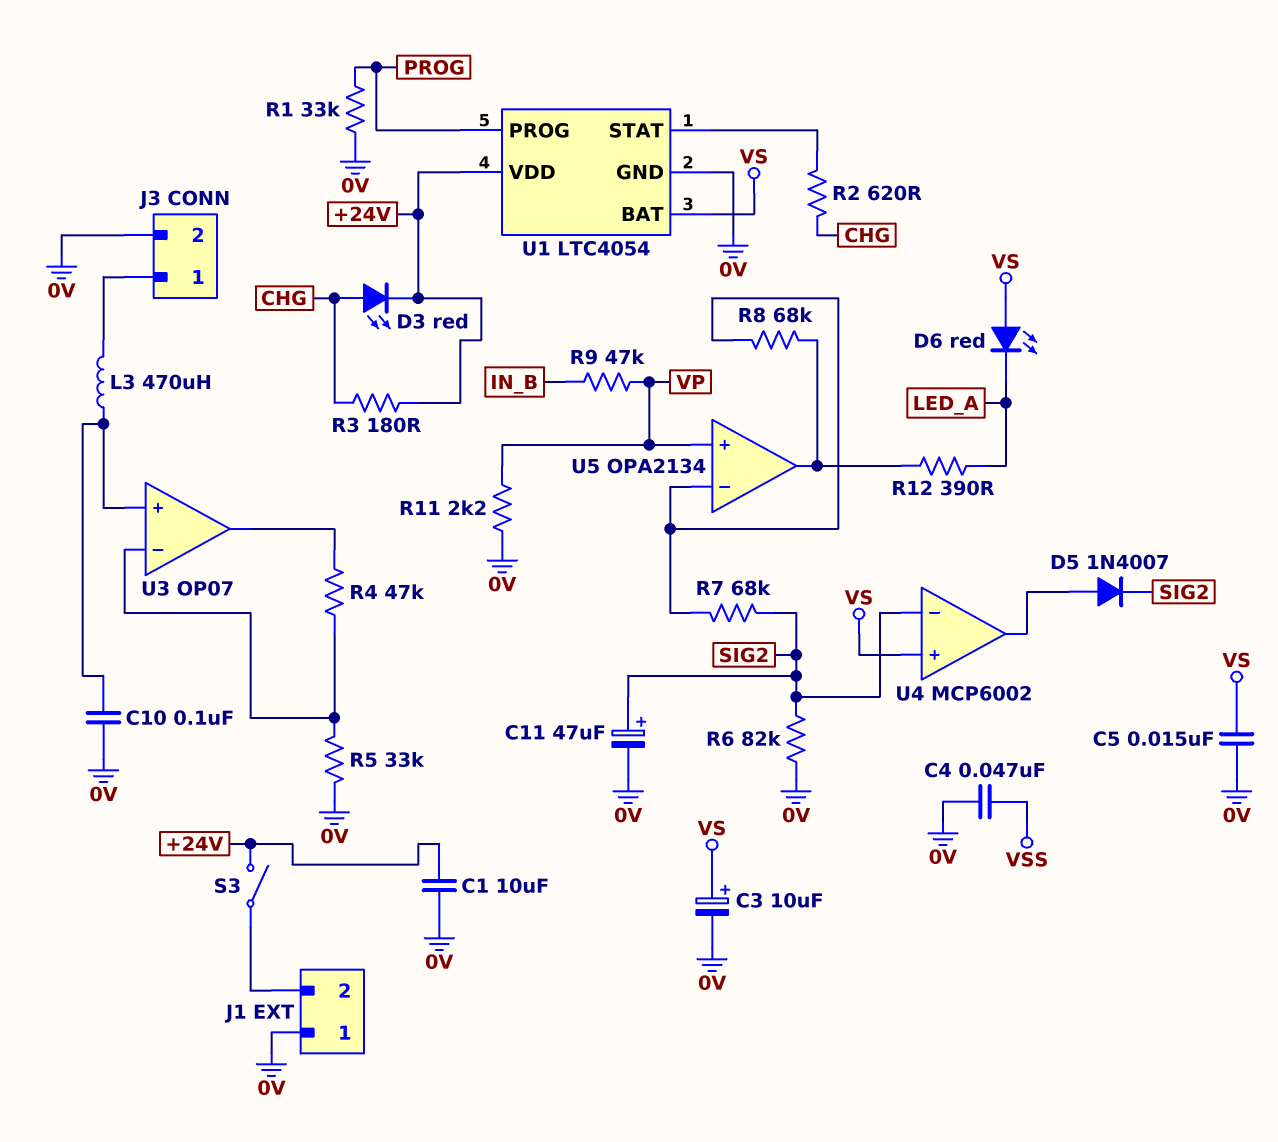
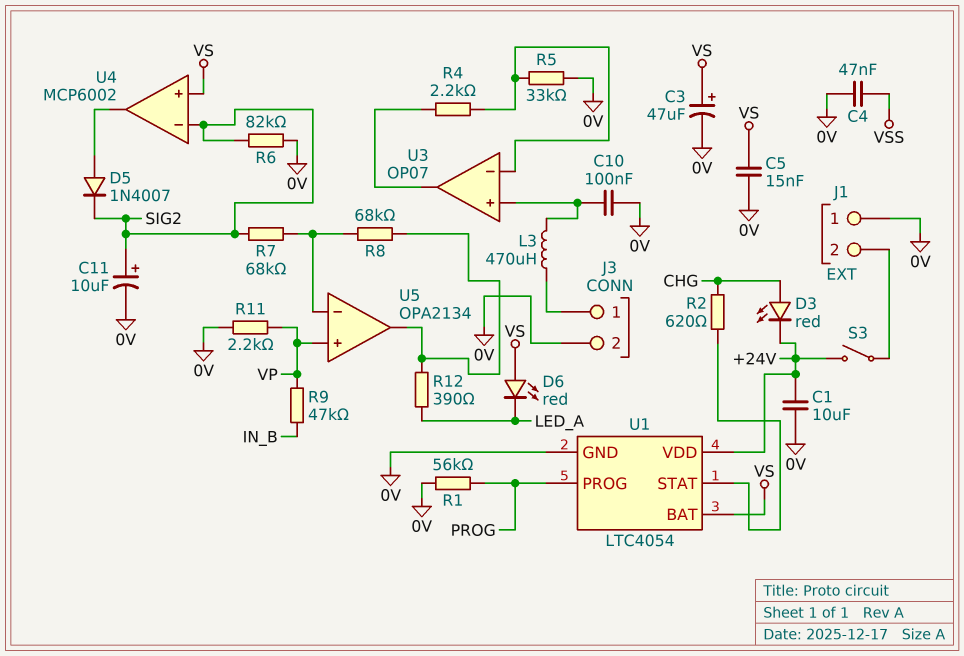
C3: 10uF (plus VS, minus 0V) -> 47uF (plus VS, minus 0V)
C11: 47uF (plus SIG2, minus 0V) -> 10uF (plus SIG2, minus 0V)
R1: 33k (0V, PROG) -> 56k (0V, PROG)
R3: 180 (+24V, CHG) -> none
R4: 47k (U3/in-, U3/out) -> 2.2k (U3/in-, U3/out)

